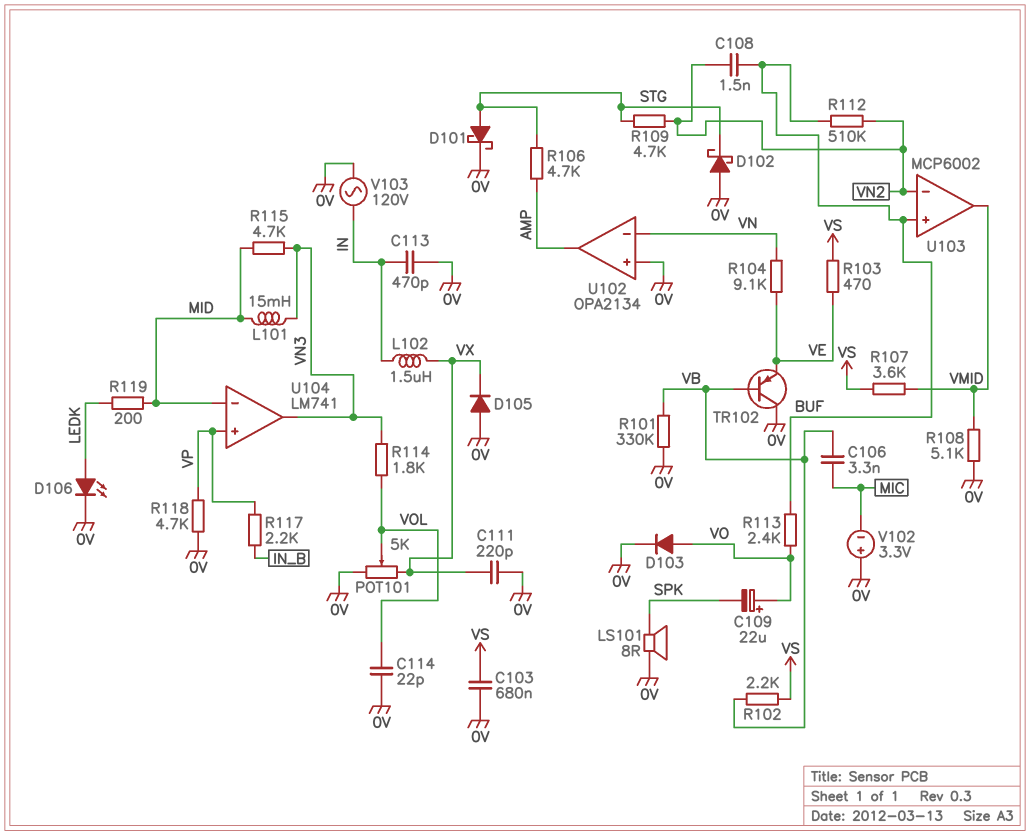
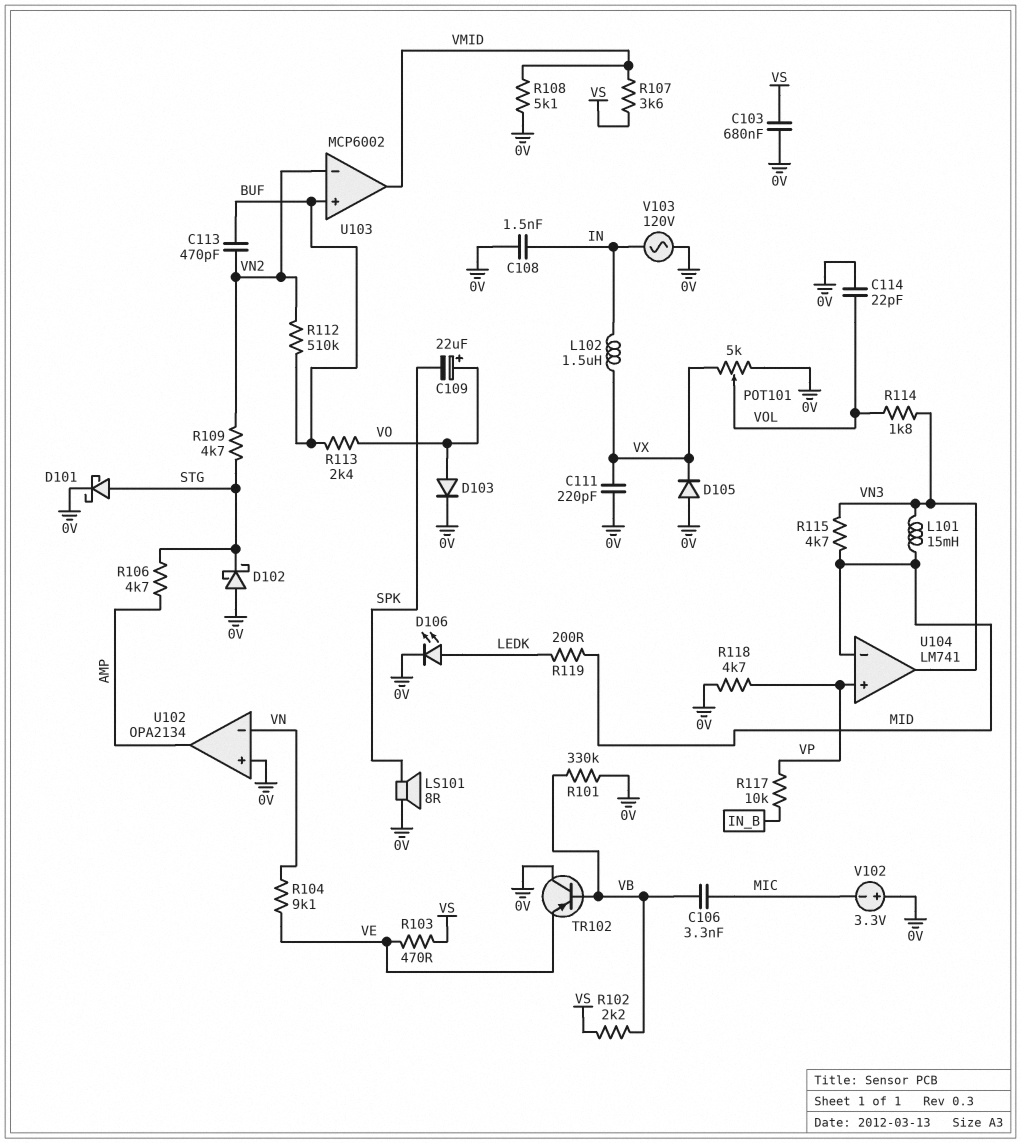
C108: 1.5nF (BUF, VN2) -> 1.5nF (0V, IN)
C113: 470pF (0V, IN) -> 470pF (BUF, VN2)
R117: 2.2k (IN_B, VP) -> 10k (IN_B, VP)

